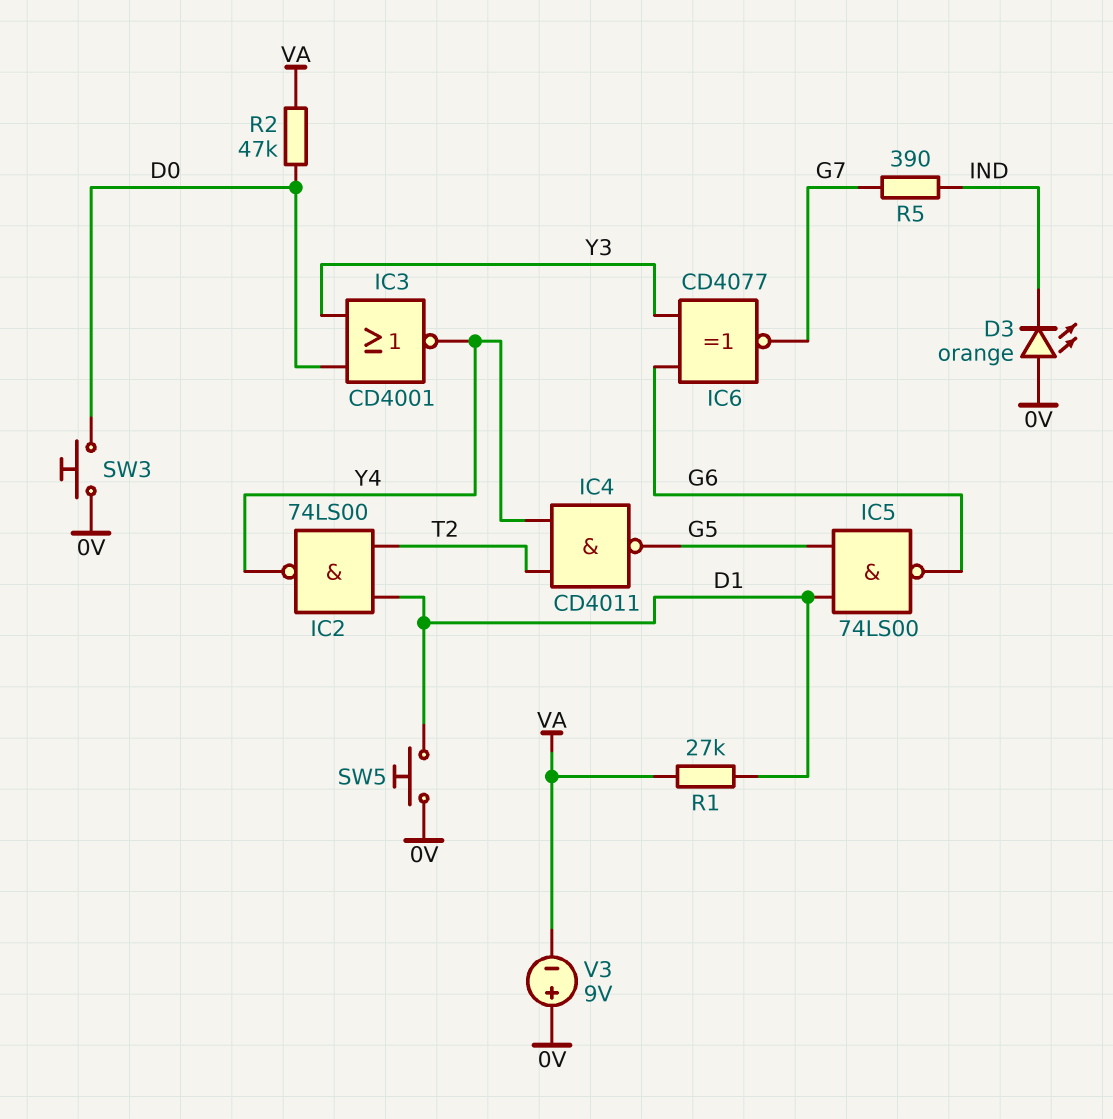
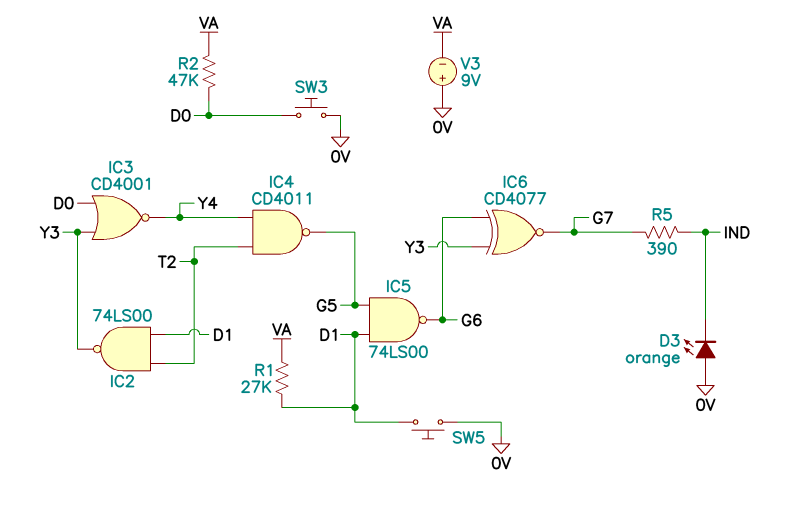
IC2: NAND 74LS00 (in D1, in T2, out Y4) -> NAND 74LS00 (in D1, in T2, out Y3)

